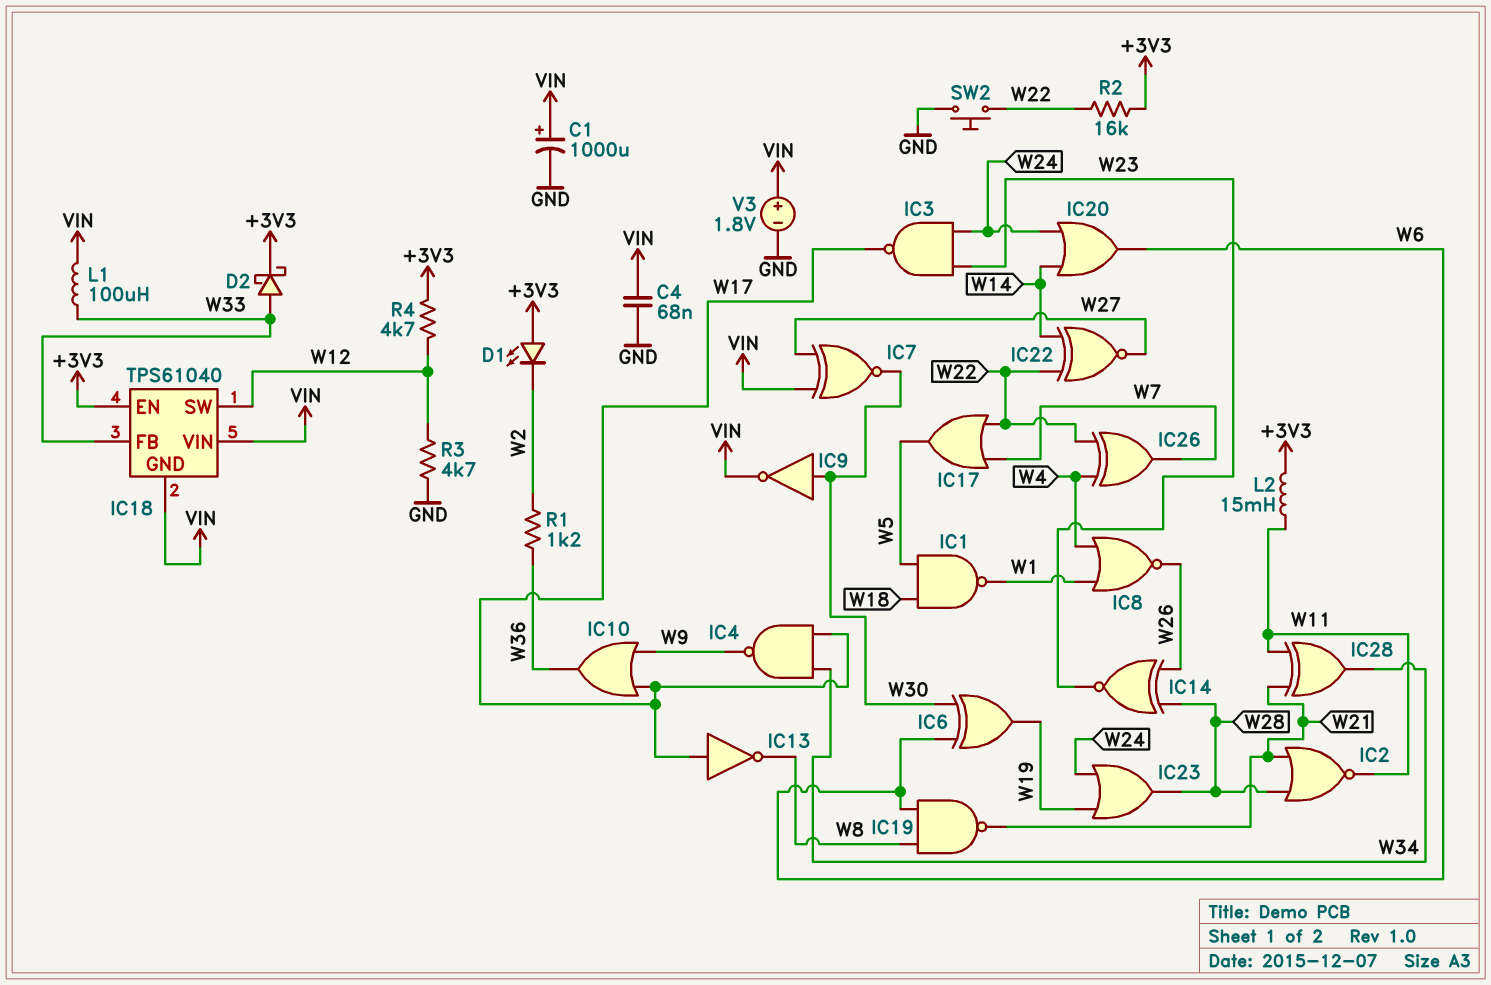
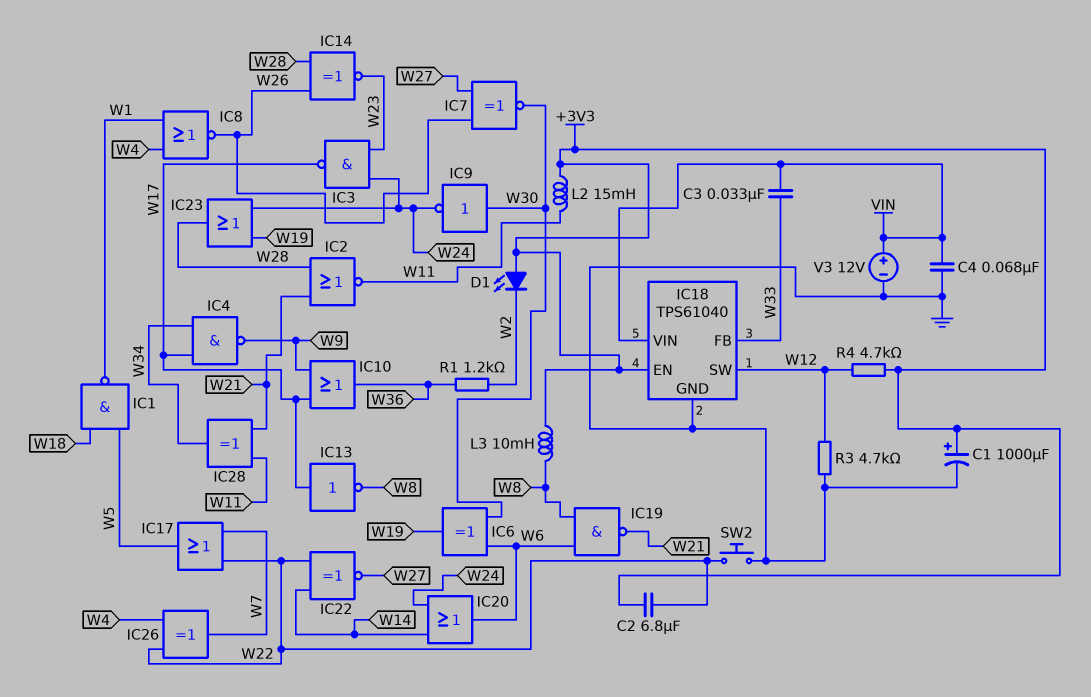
C1: 1000uF (plus VIN, minus GND) -> 1000uF (plus +3V3, minus GND)
C2: none -> 6.8uF (+3V3, W22)
C3: none -> 33nF (VIN, W33)
D2: schottky (A W33, K +3V3) -> none
IC7: XNOR (in VIN, in W27, out W30) -> XNOR (in W26, in W27, out W30)
IC9: NOT (in W30, out VIN) -> NOT (in W30, out W24)
IC18 pin GND: VIN -> GND
L1: 100uH (VIN, W33) -> none
L3: none -> 10mH (+3V3, W8)
R2: 16k (+3V3, W22) -> none
V3: 1.8V (plus VIN, minus GND) -> 12V (plus VIN, minus GND)

